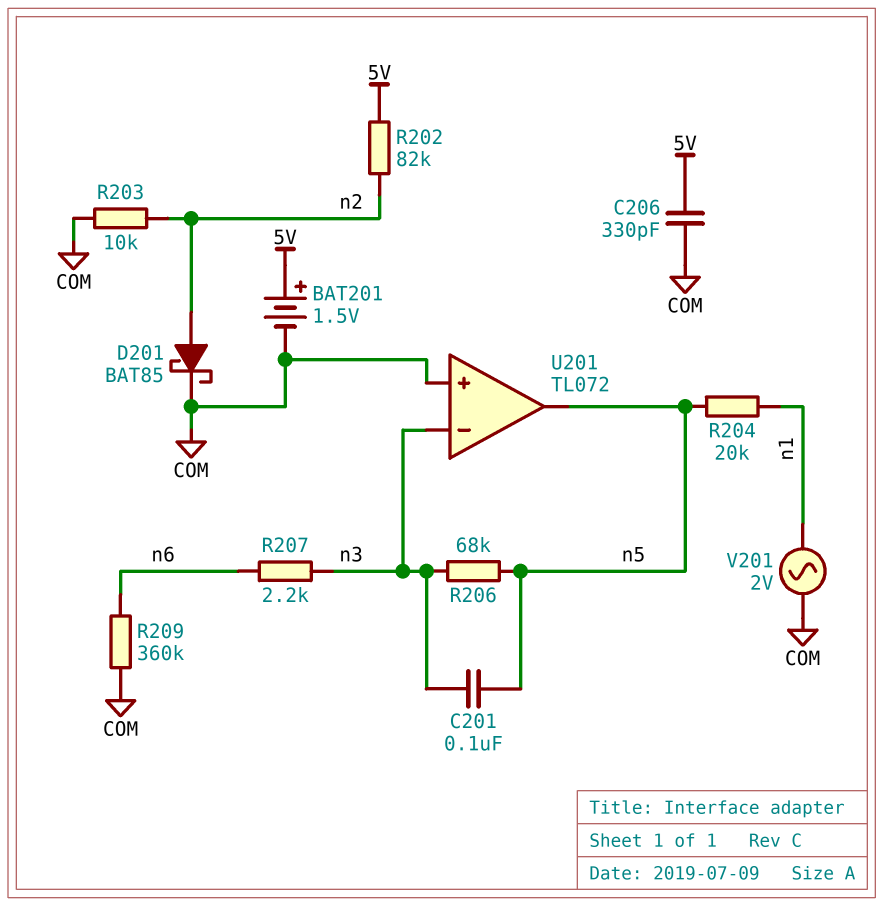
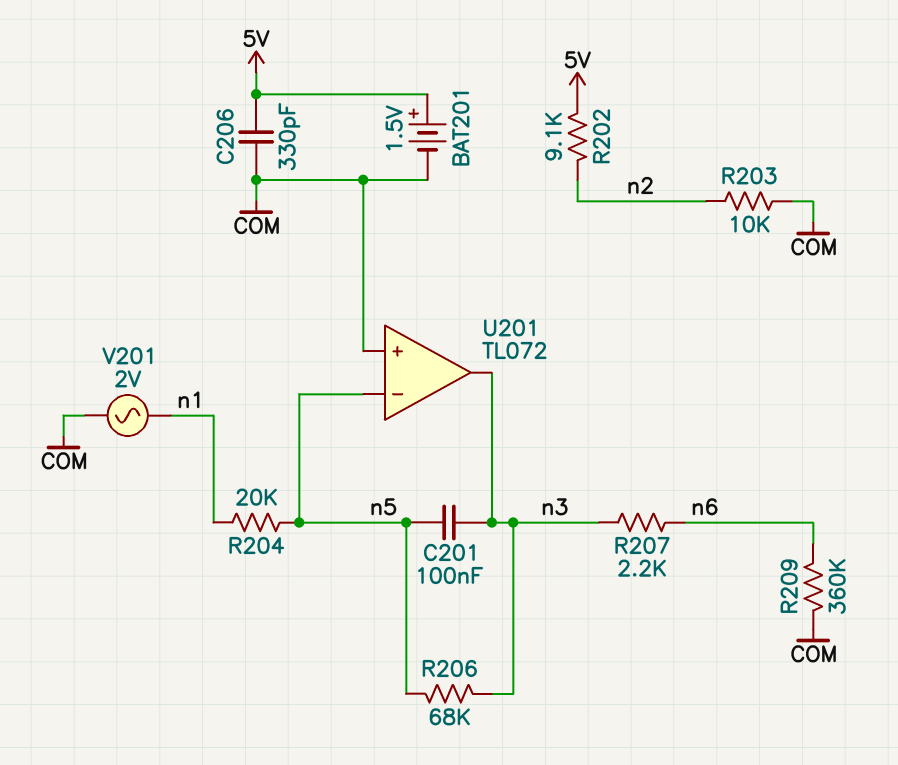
D201: schottky BAT85 (A n2, K COM) -> none
R202: 82k (5V, n2) -> 9.1k (5V, n2)
U201 pin in-: n3 -> n5
U201 pin out: n5 -> n3

